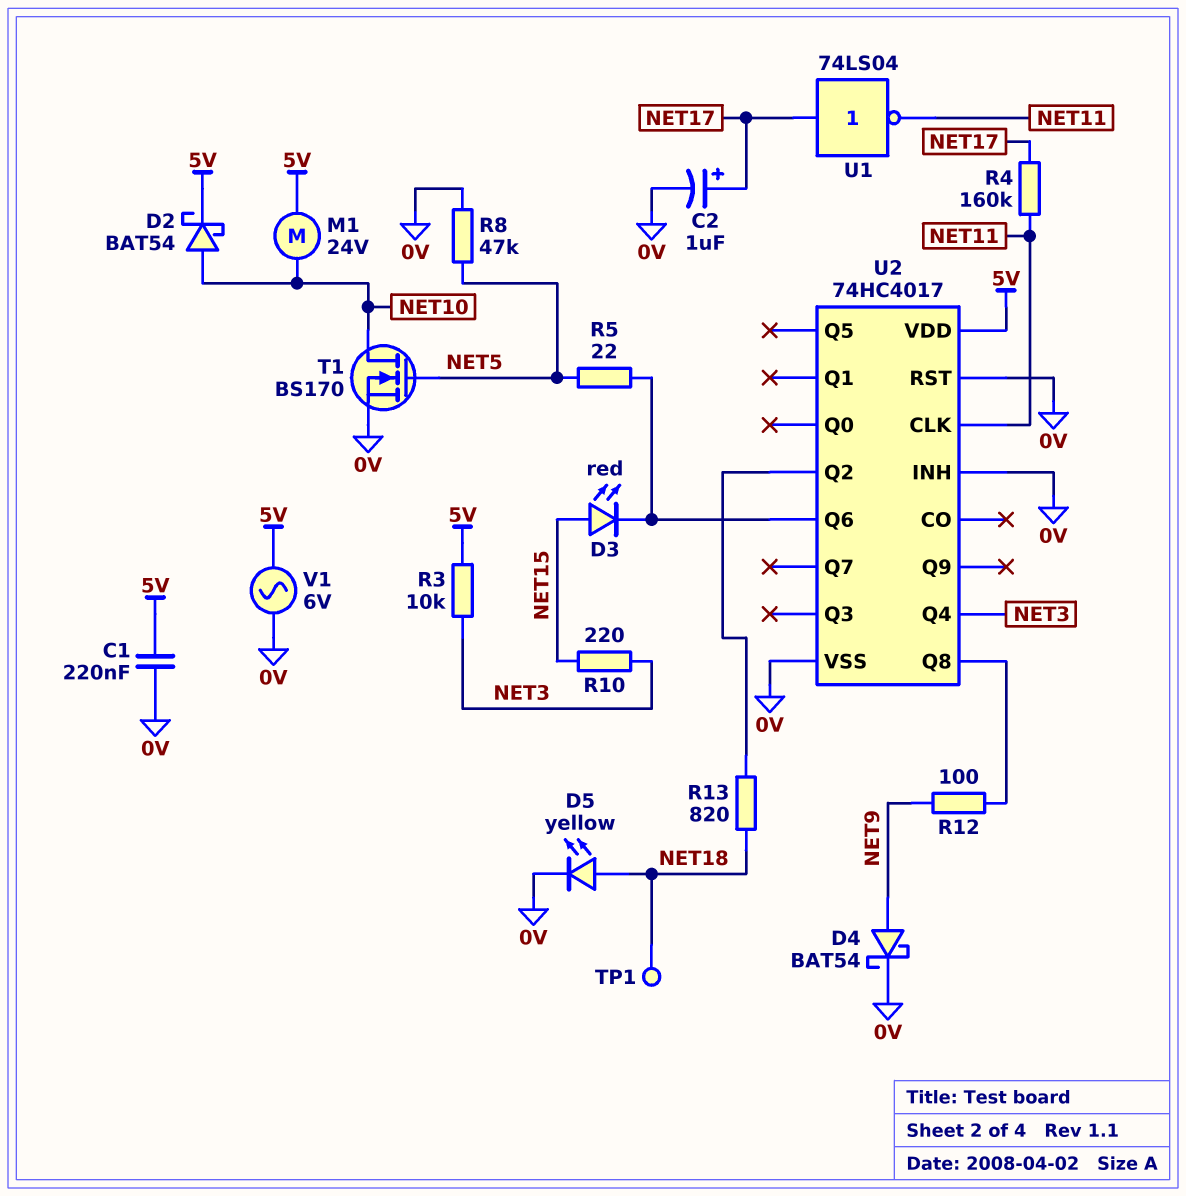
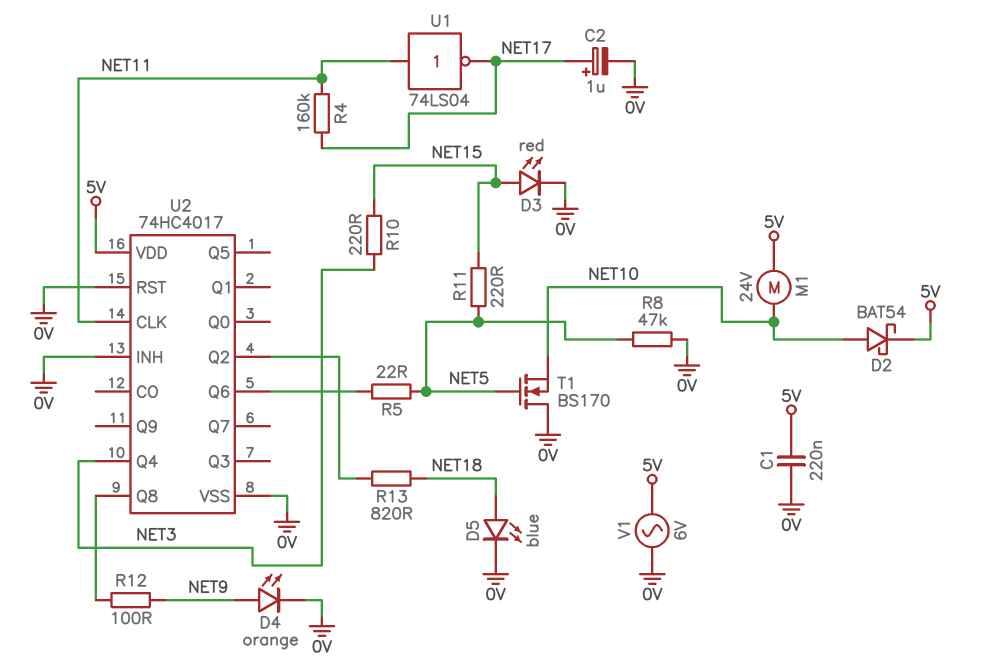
D3: LED red (A NET15, K U2/Q6) -> LED red (A NET15, K 0V)
D4: schottky BAT54 (A NET9, K 0V) -> LED orange (A NET9, K 0V)
D5: LED yellow (A NET18, K 0V) -> LED blue (A NET18, K 0V)
R3: 10k (5V, NET3) -> none
R11: none -> 220 (NET5, NET15)
T1: NMOS BS170 (G NET5, D NET10, S 0V) -> NMOS BS170 (G NET5, D 0V, S NET10)
TP1: test point (NET18) -> none
U1: NOT 74LS04 (in NET17, out NET11) -> NOT 74LS04 (in NET11, out NET17)

